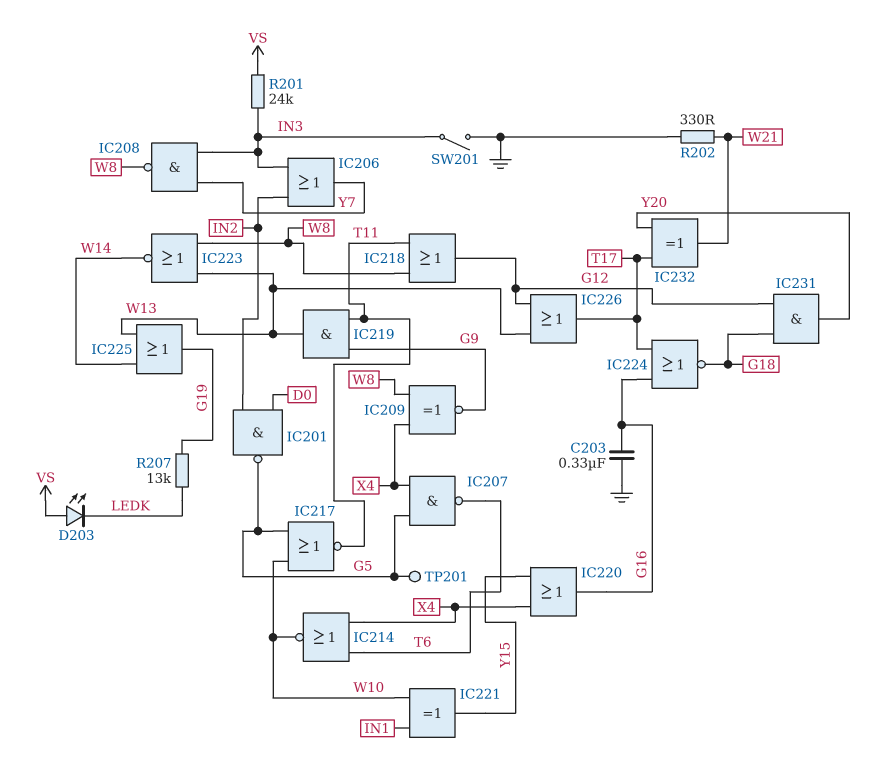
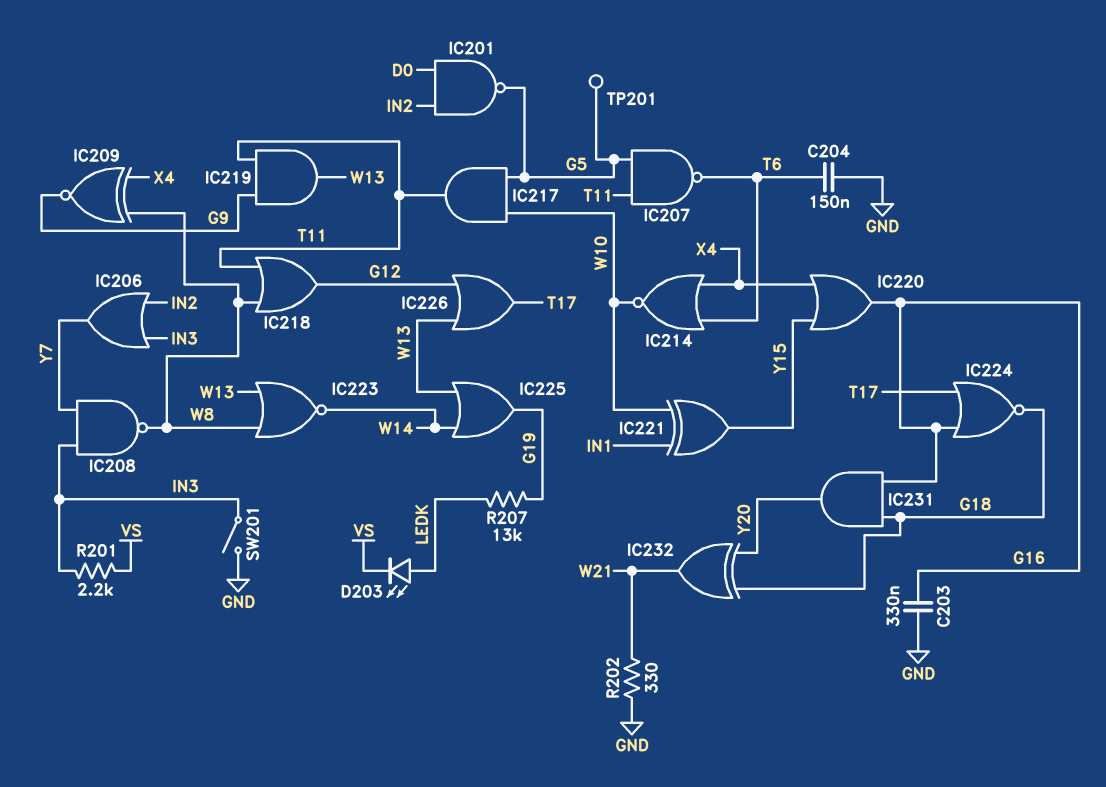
C204: none -> 150nF (GND, T6)
D203: LED (A VS, K LEDK) -> LED (A LEDK, K VS)
IC207: NAND (in G5, in X4, out T6) -> NAND (in G5, in T11, out T6)
IC217: NOR (in G5, in W10, out T11) -> AND (in G5, in W10, out T11)
IC231: AND (in G12, in G18, out Y20) -> AND (in G16, in G18, out Y20)
IC232: XOR (in T17, in Y20, out W21) -> XOR (in G18, in Y20, out W21)
R201: 24k (IN3, VS) -> 2.2k (IN3, VS)

